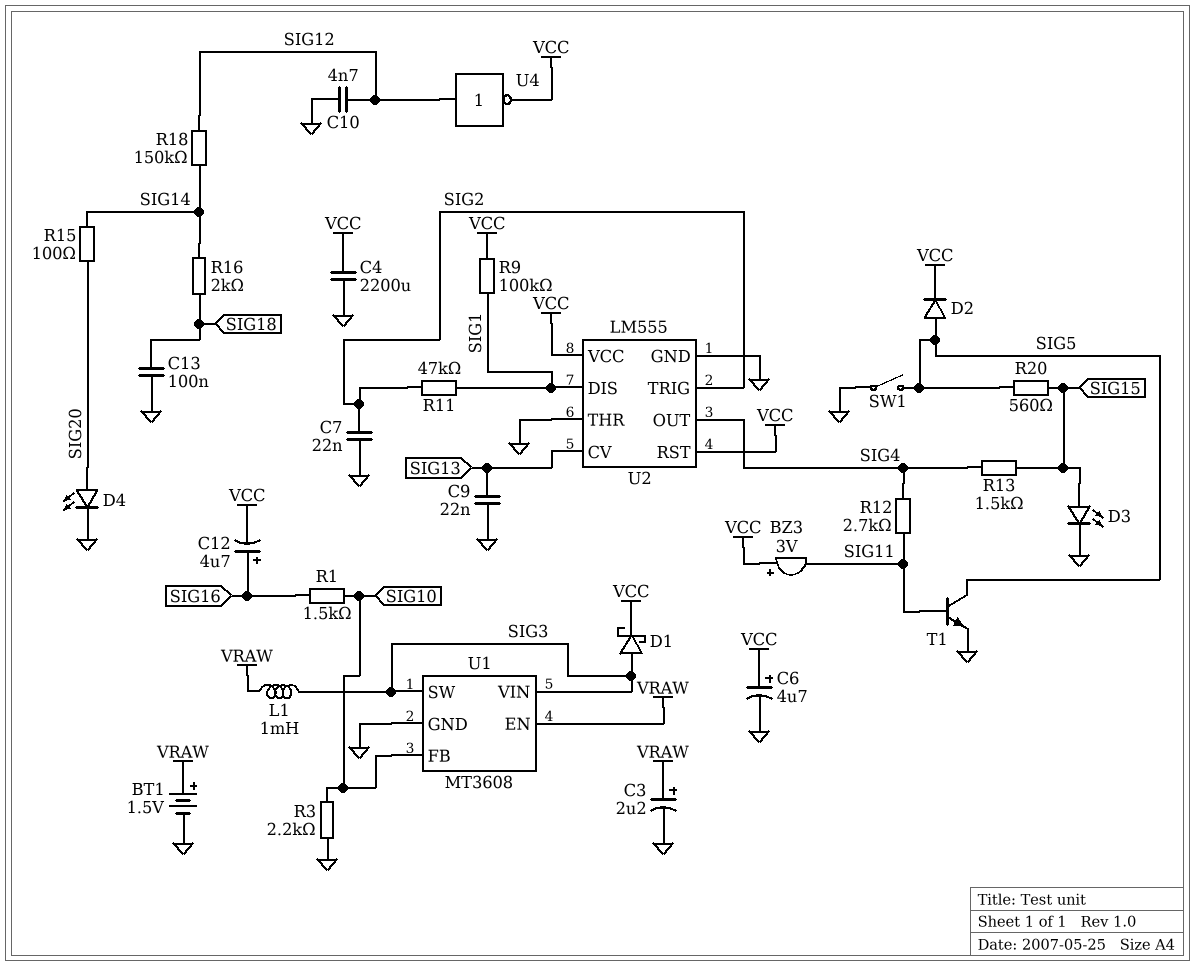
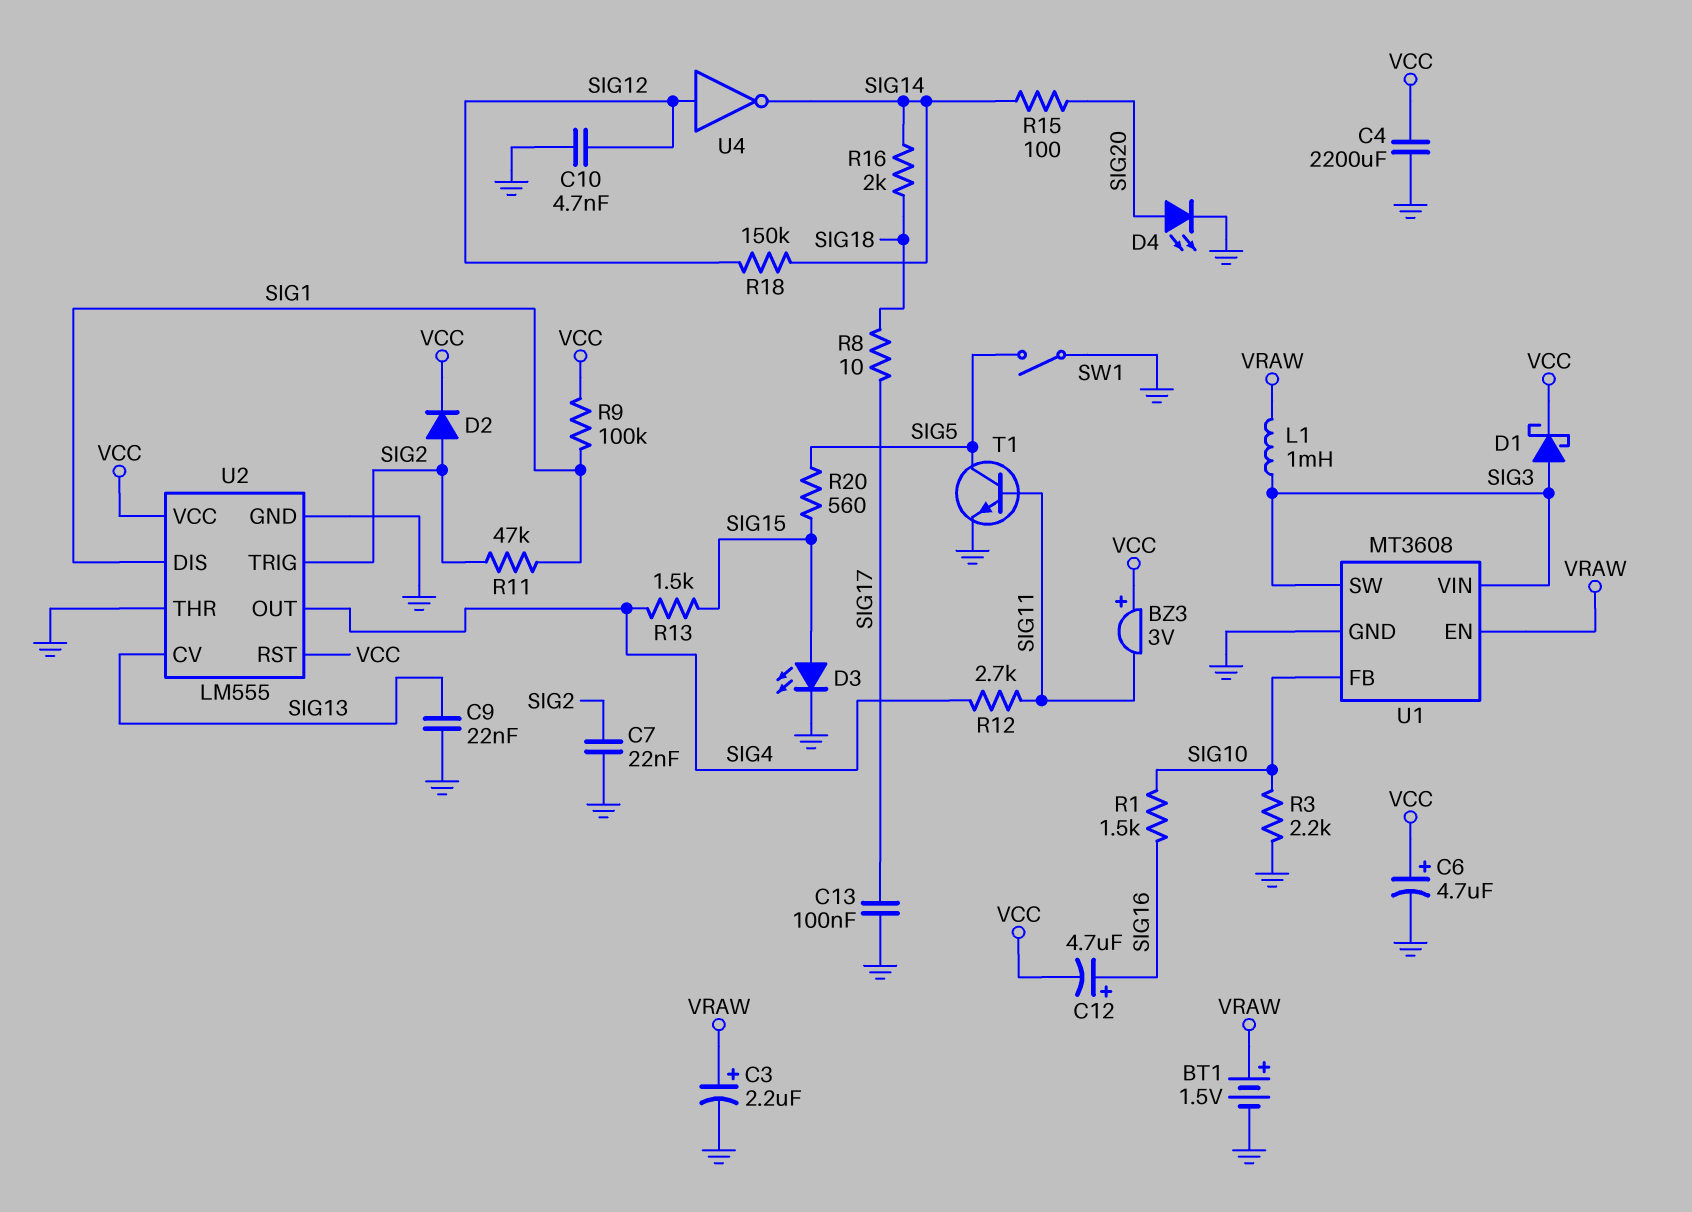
C13: 100nF (GND, SIG18) -> 100nF (GND, SIG17)
D2: diode (A SIG5, K VCC) -> diode (A SIG2, K VCC)
R8: none -> 10 (SIG17, SIG18)
U4: NOT (in SIG12, out VCC) -> NOT (in SIG12, out SIG14)

